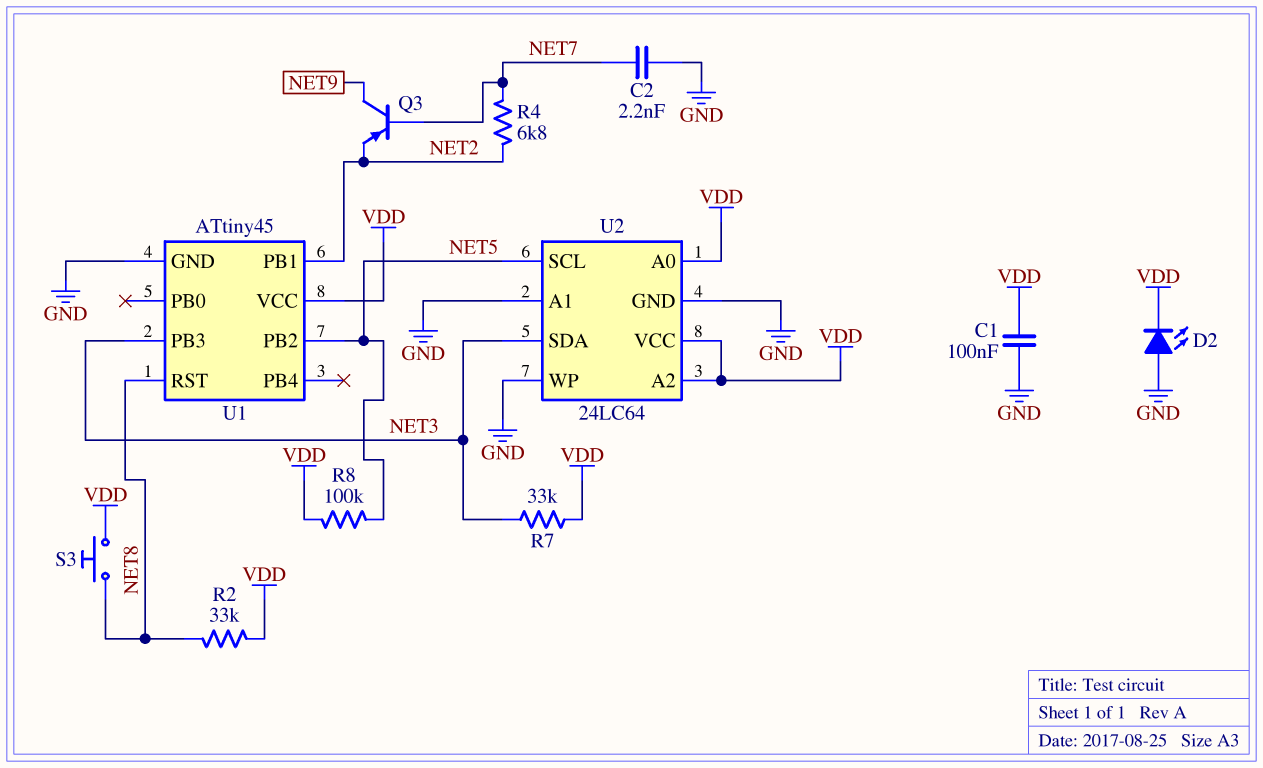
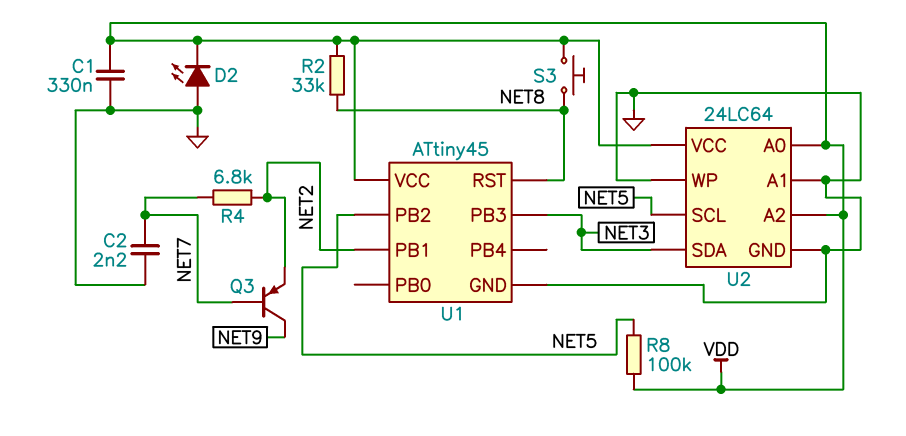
C1: 100nF (GND, VDD) -> 330nF (GND, VDD)
R7: 33k (NET3, VDD) -> none

